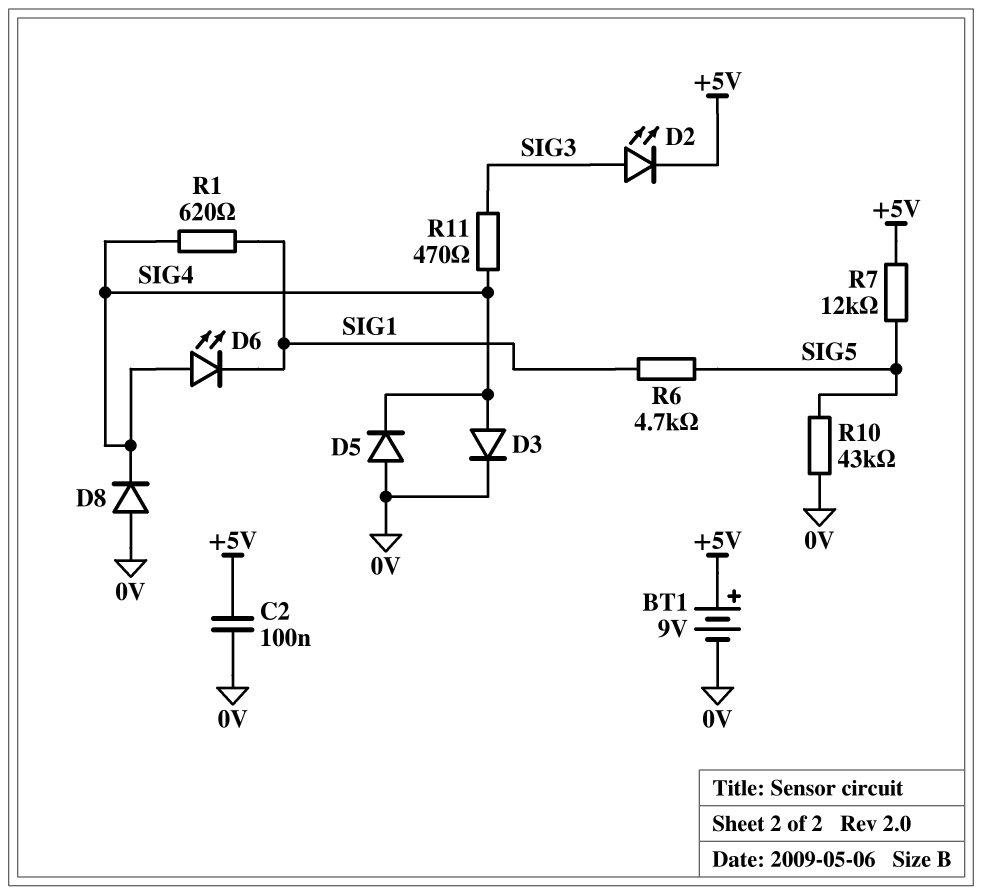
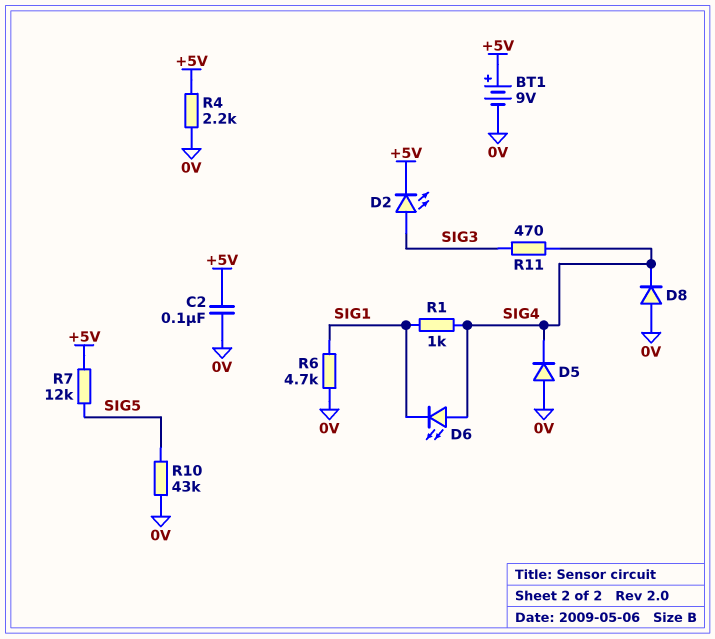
D3: diode (A SIG4, K 0V) -> none
R1: 620 (SIG1, SIG4) -> 1k (SIG1, SIG4)
R4: none -> 2.2k (+5V, 0V)
R6: 4.7k (SIG1, SIG5) -> 4.7k (0V, SIG1)

